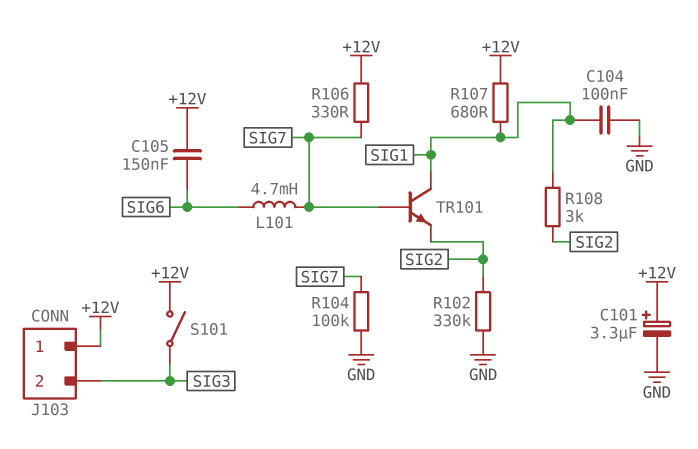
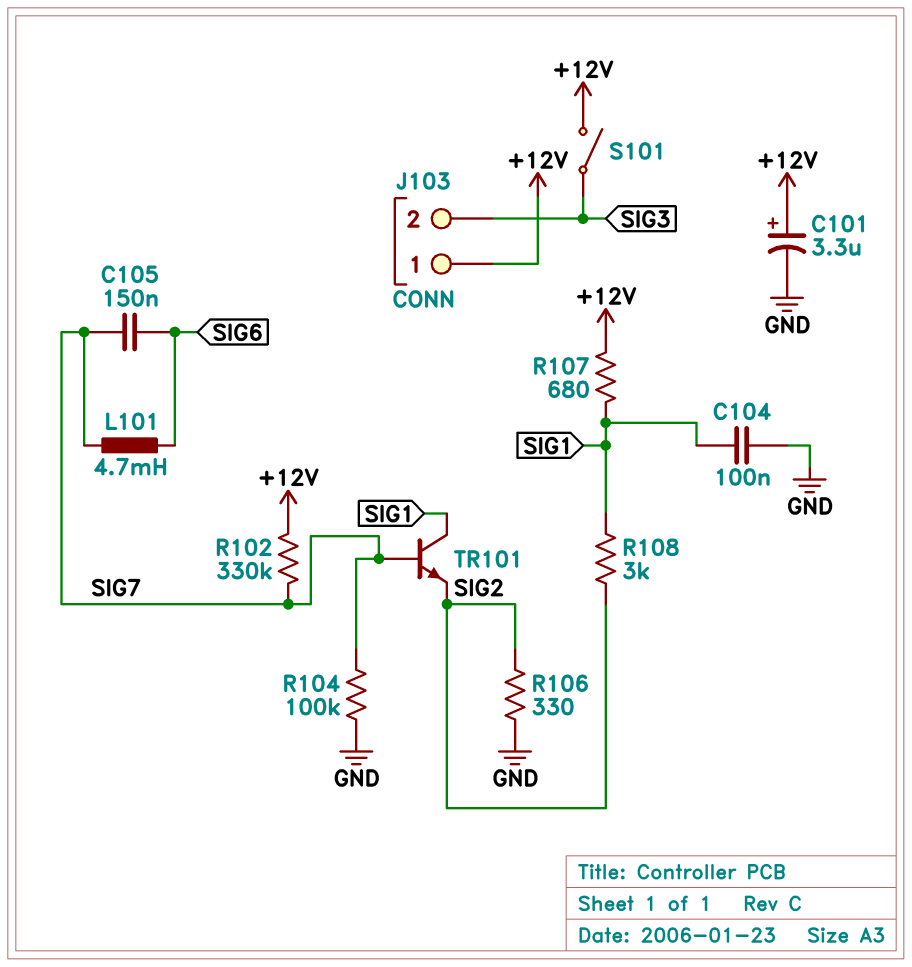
C105: 150nF (+12V, SIG6) -> 150nF (SIG6, SIG7)
R102: 330k (GND, SIG2) -> 330k (+12V, SIG7)
R106: 330 (+12V, SIG7) -> 330 (GND, SIG2)

